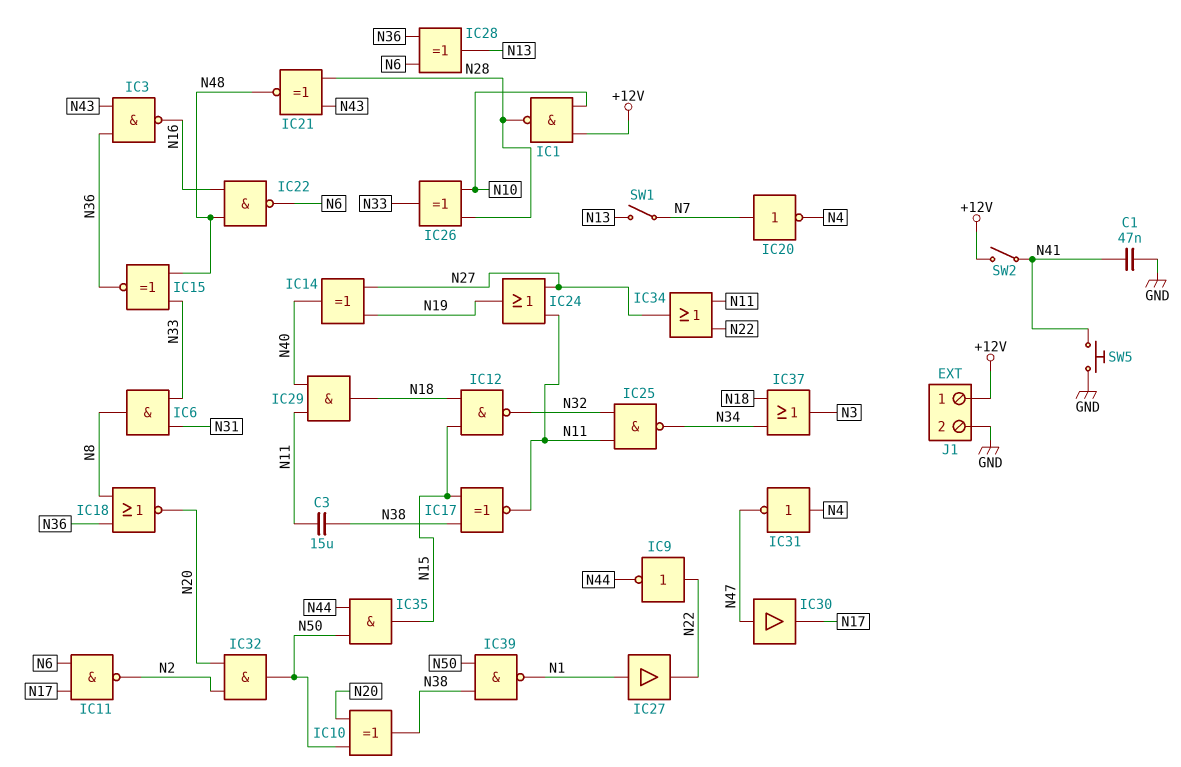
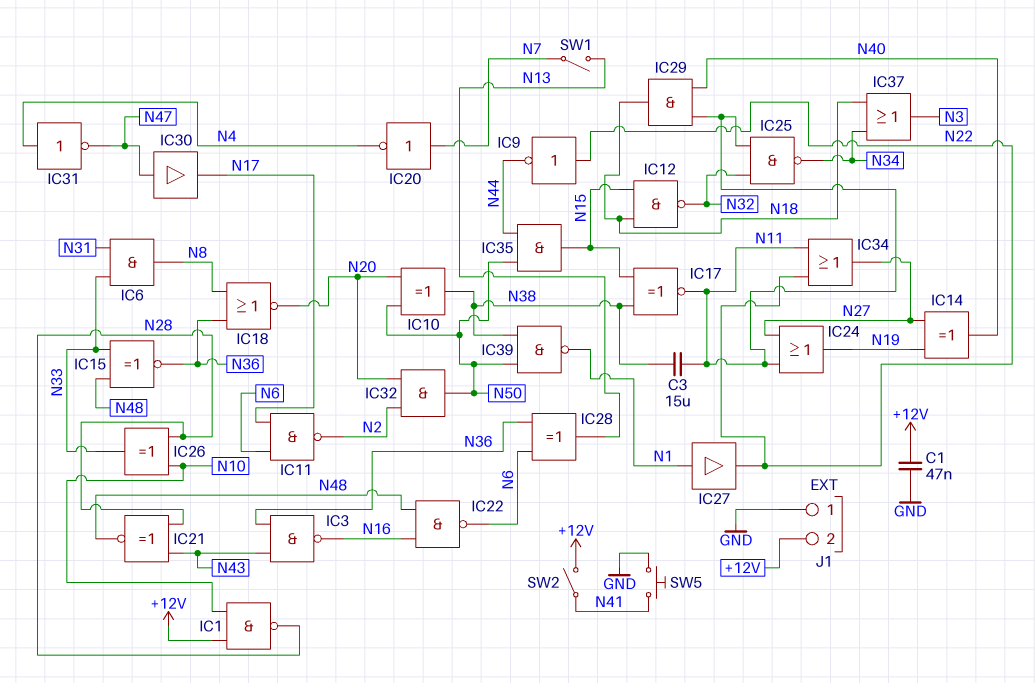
C1: 47nF (GND, N41) -> 47nF (+12V, GND)
J1 pin 1: +12V -> GND
J1 pin 2: GND -> +12V

